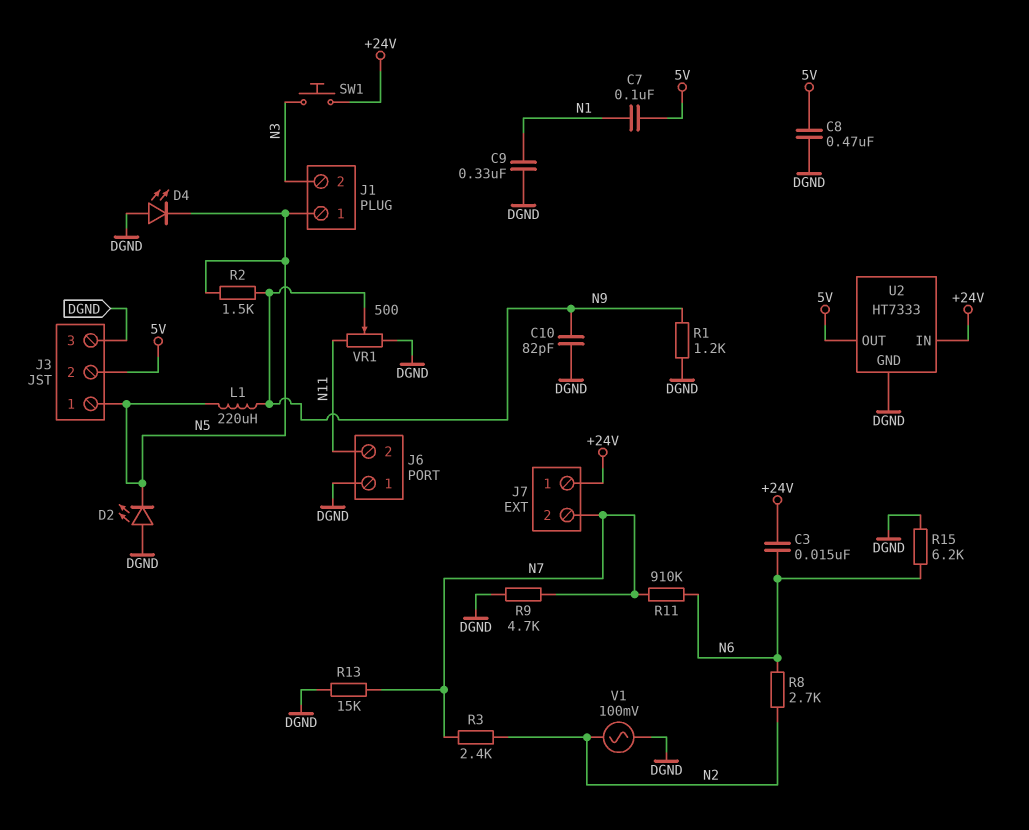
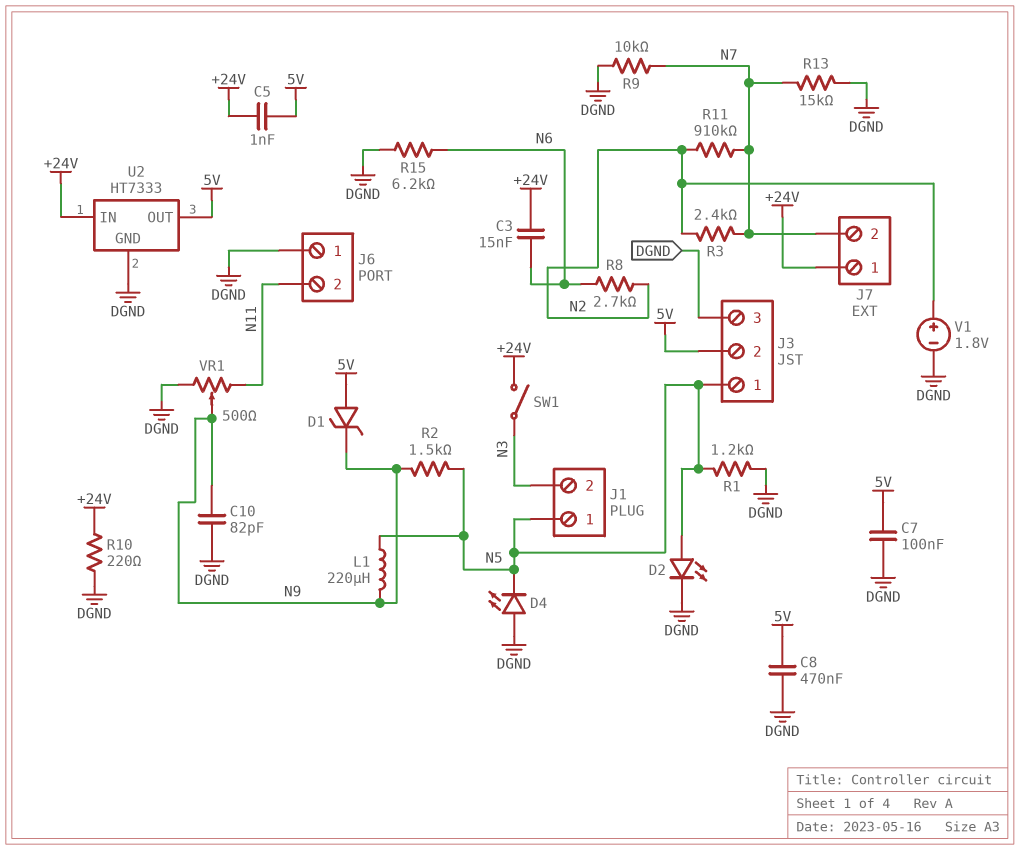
C5: none -> 1nF (+24V, 5V)
C7: 100nF (5V, N1) -> 100nF (5V, DGND)
C9: 330nF (DGND, N1) -> none
D1: none -> zener (A 5V, K N9)
D2: LED (A DGND, K N5) -> LED (A N5, K DGND)
R1: 1.2k (DGND, N9) -> 1.2k (DGND, N5)
R9: 4.7k (DGND, N7) -> 10k (DGND, N7)
R10: none -> 220 (+24V, DGND)
R11: 910k (N6, N7) -> 910k (N2, N7)
SW1: button (+24V, N3) -> switch (+24V, N3)
V1: AC 100mV (DGND, N2) -> 1.8V (plus N2, minus DGND)

